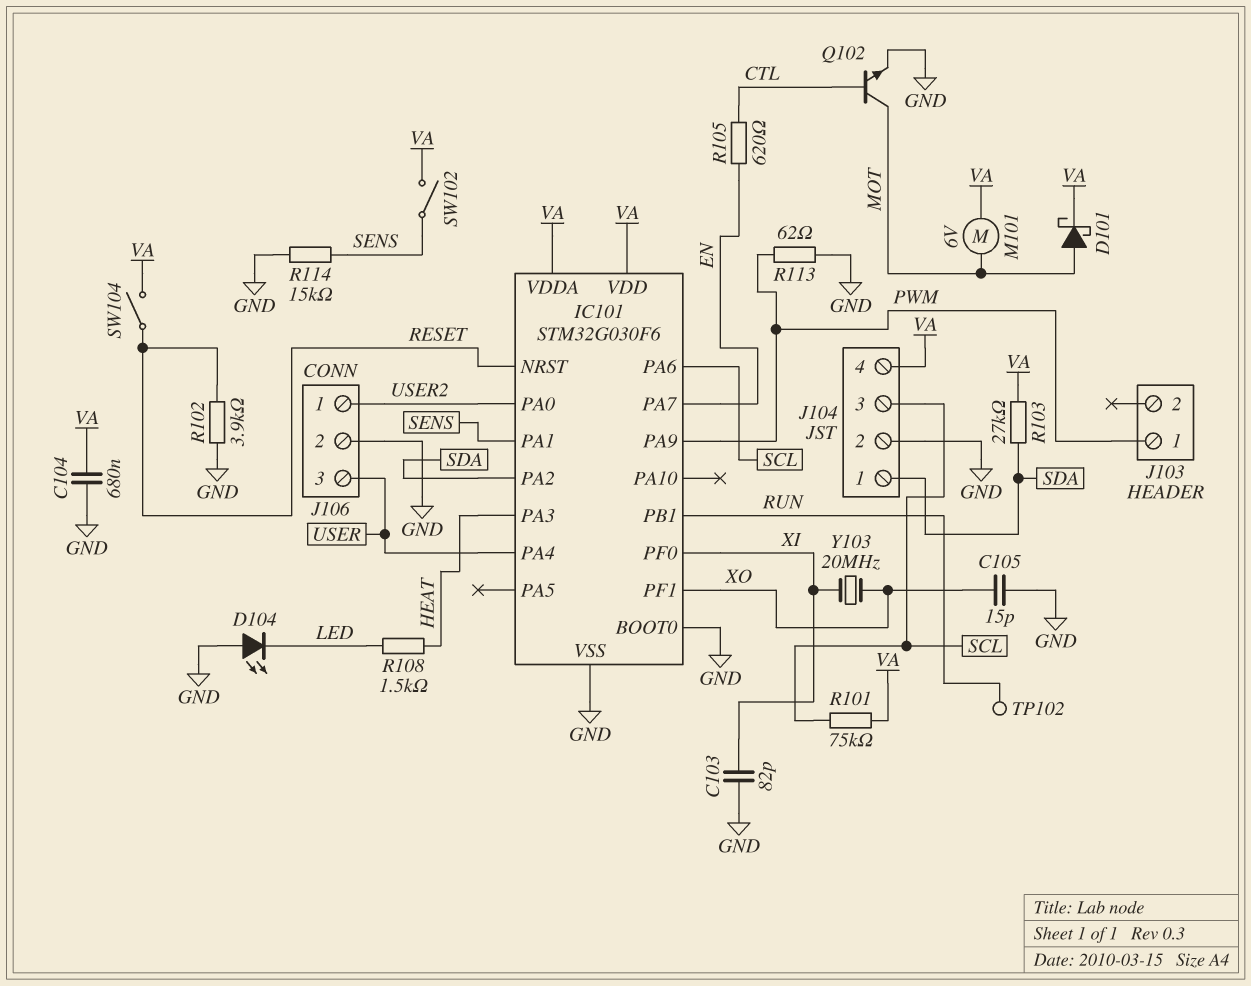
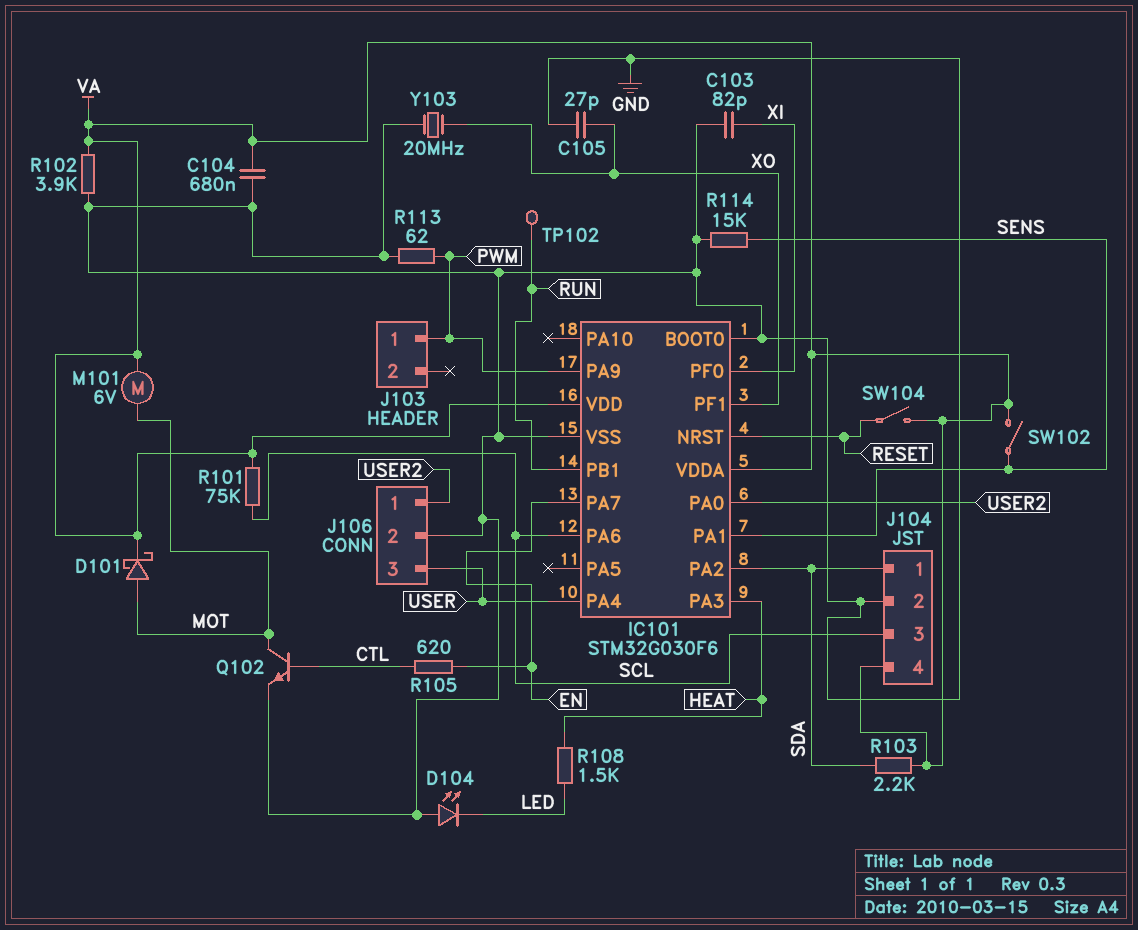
C105: 15pF (GND, XO) -> 27pF (GND, XO)
R102: 3.9k (GND, RESET) -> 3.9k (GND, VA)
R103: 27k (SDA, VA) -> 2.2k (SDA, VA)
Y103: 20MHz (XI, XO) -> 20MHz (GND, XO)

